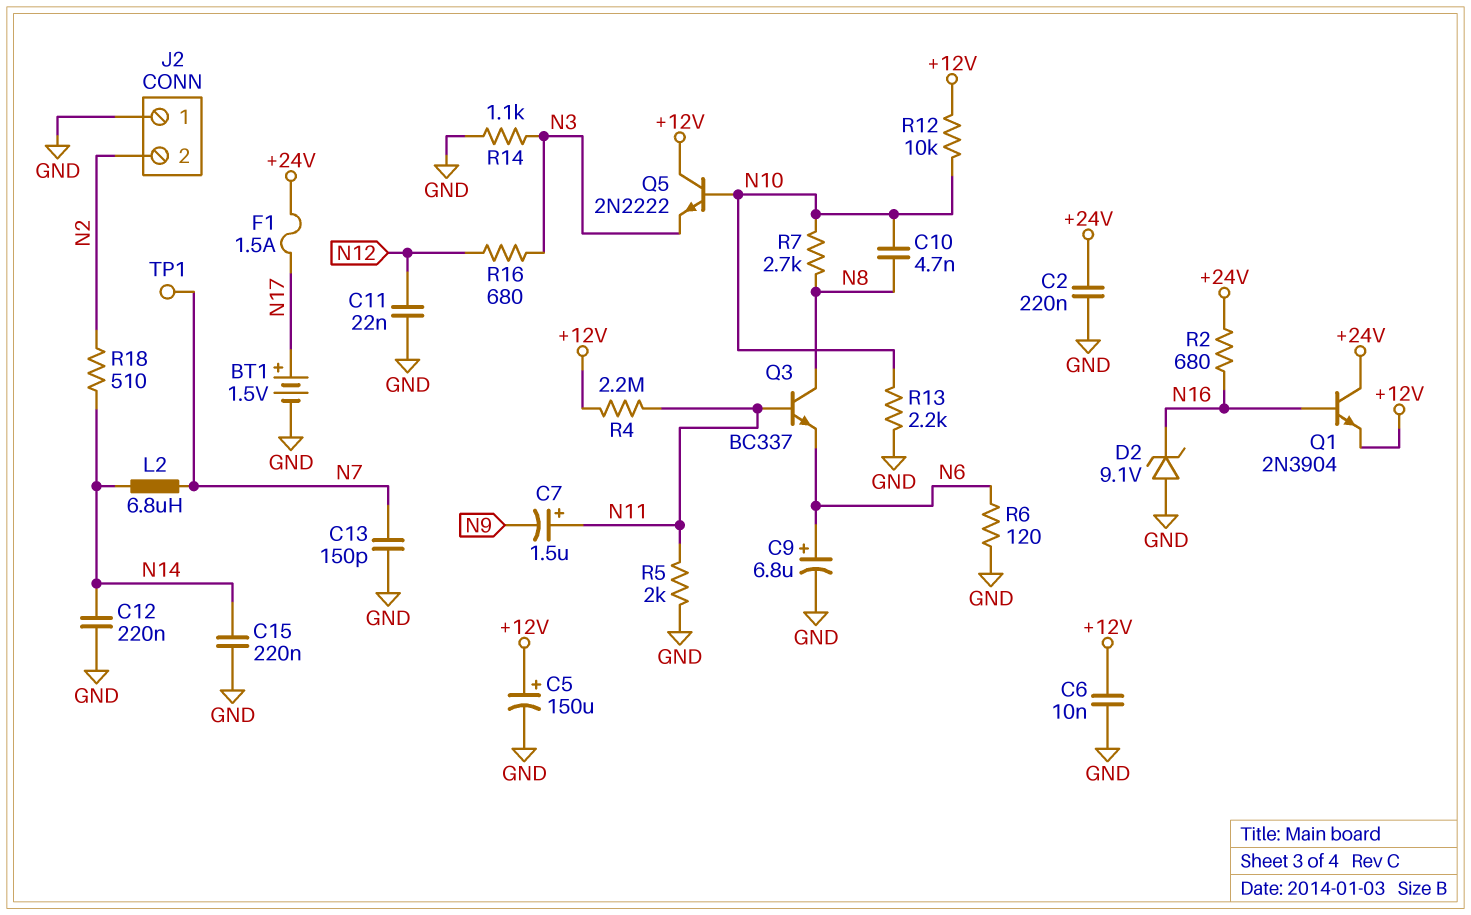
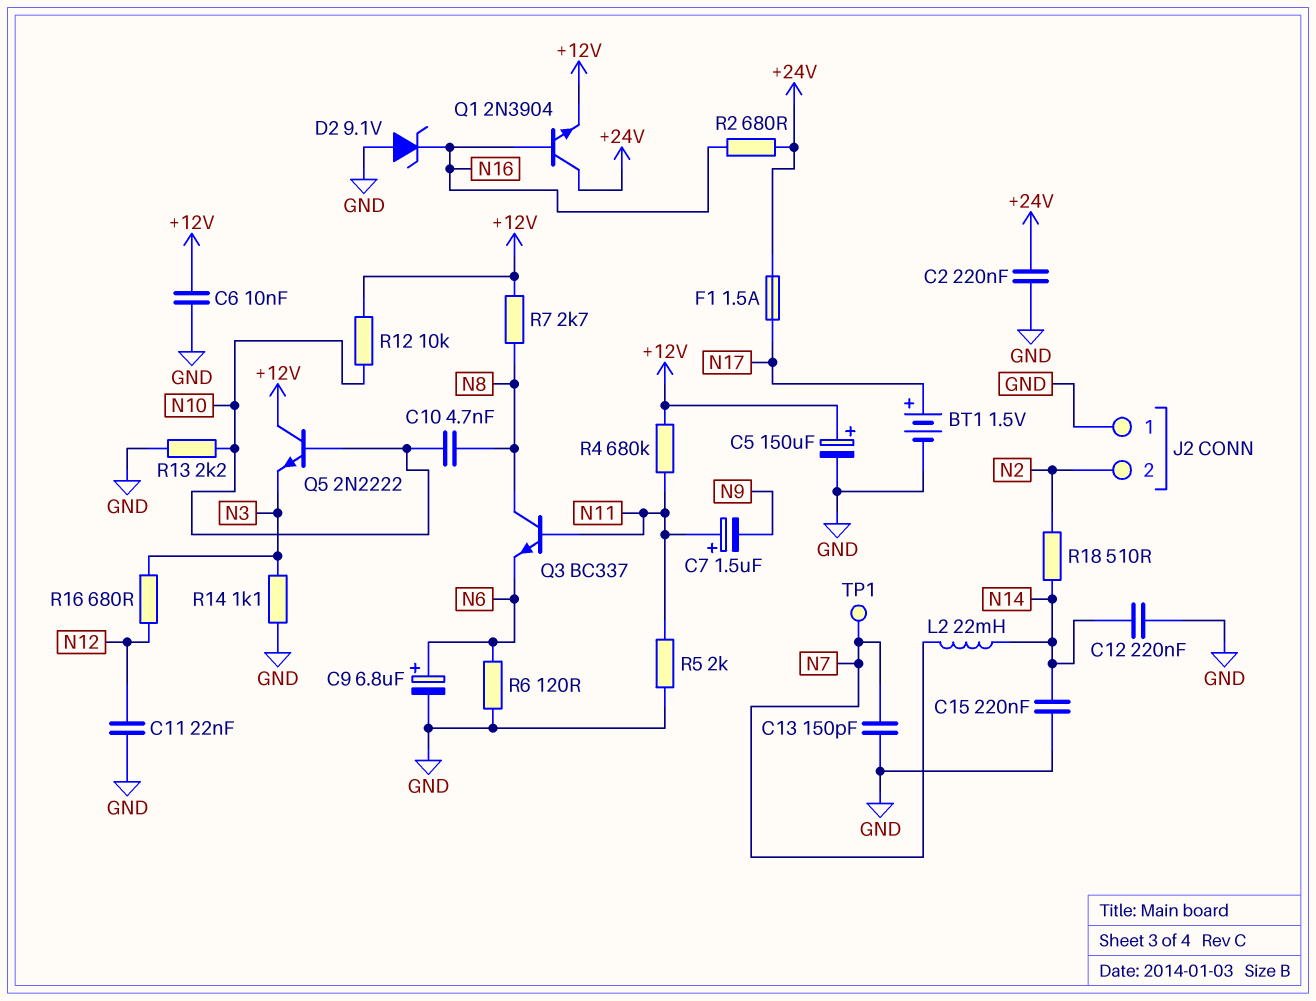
L2: 6.8uH (N7, N14) -> 22mH (N7, N14)
R4: 2.2M (+12V, N11) -> 680k (+12V, N11)
R7: 2.7k (N8, N10) -> 2.7k (+12V, N8)

